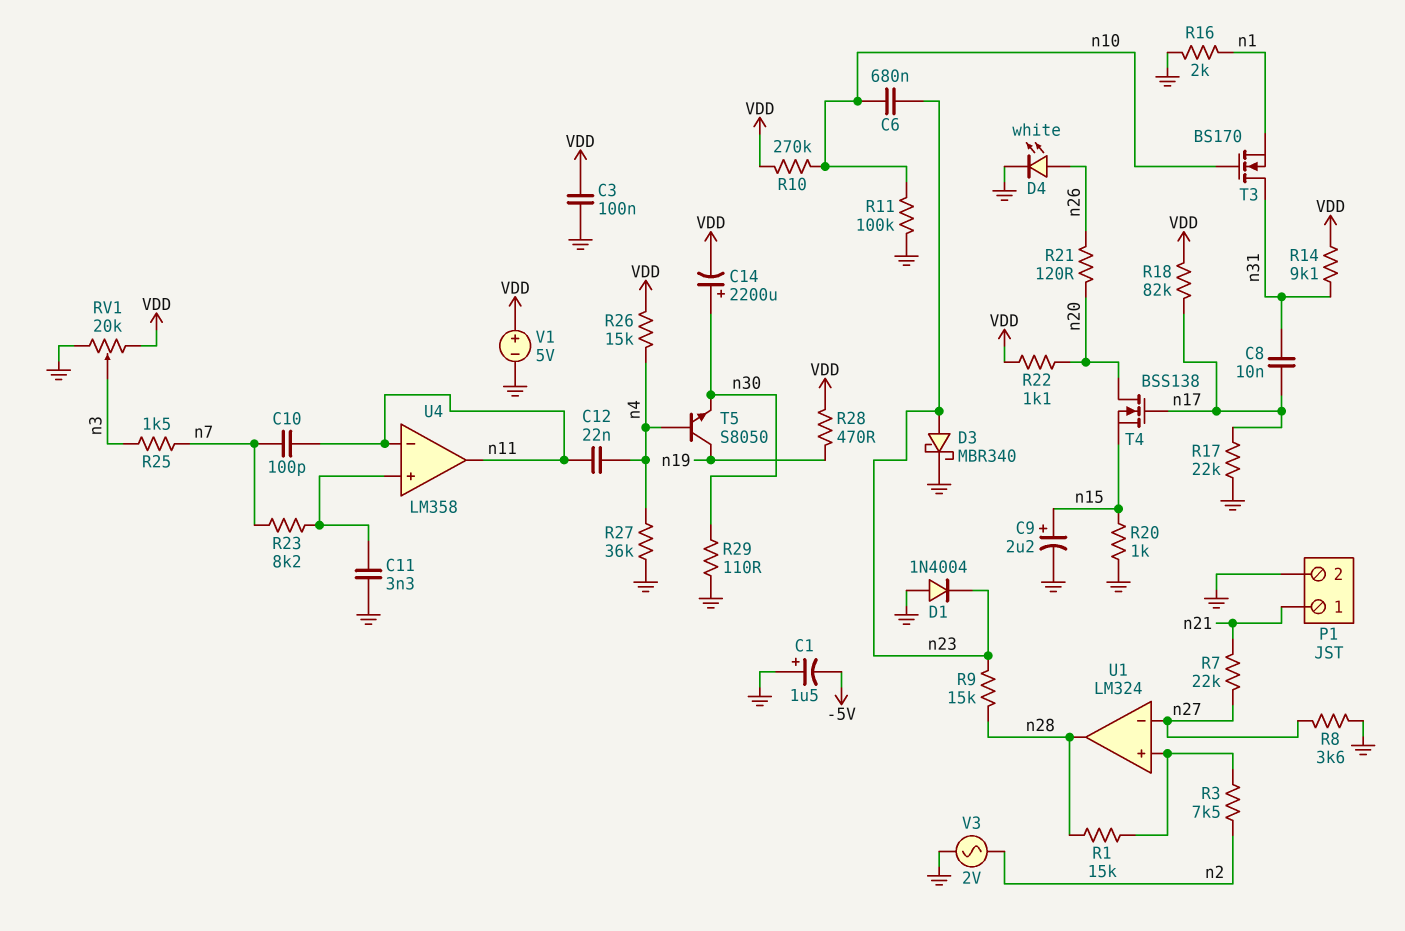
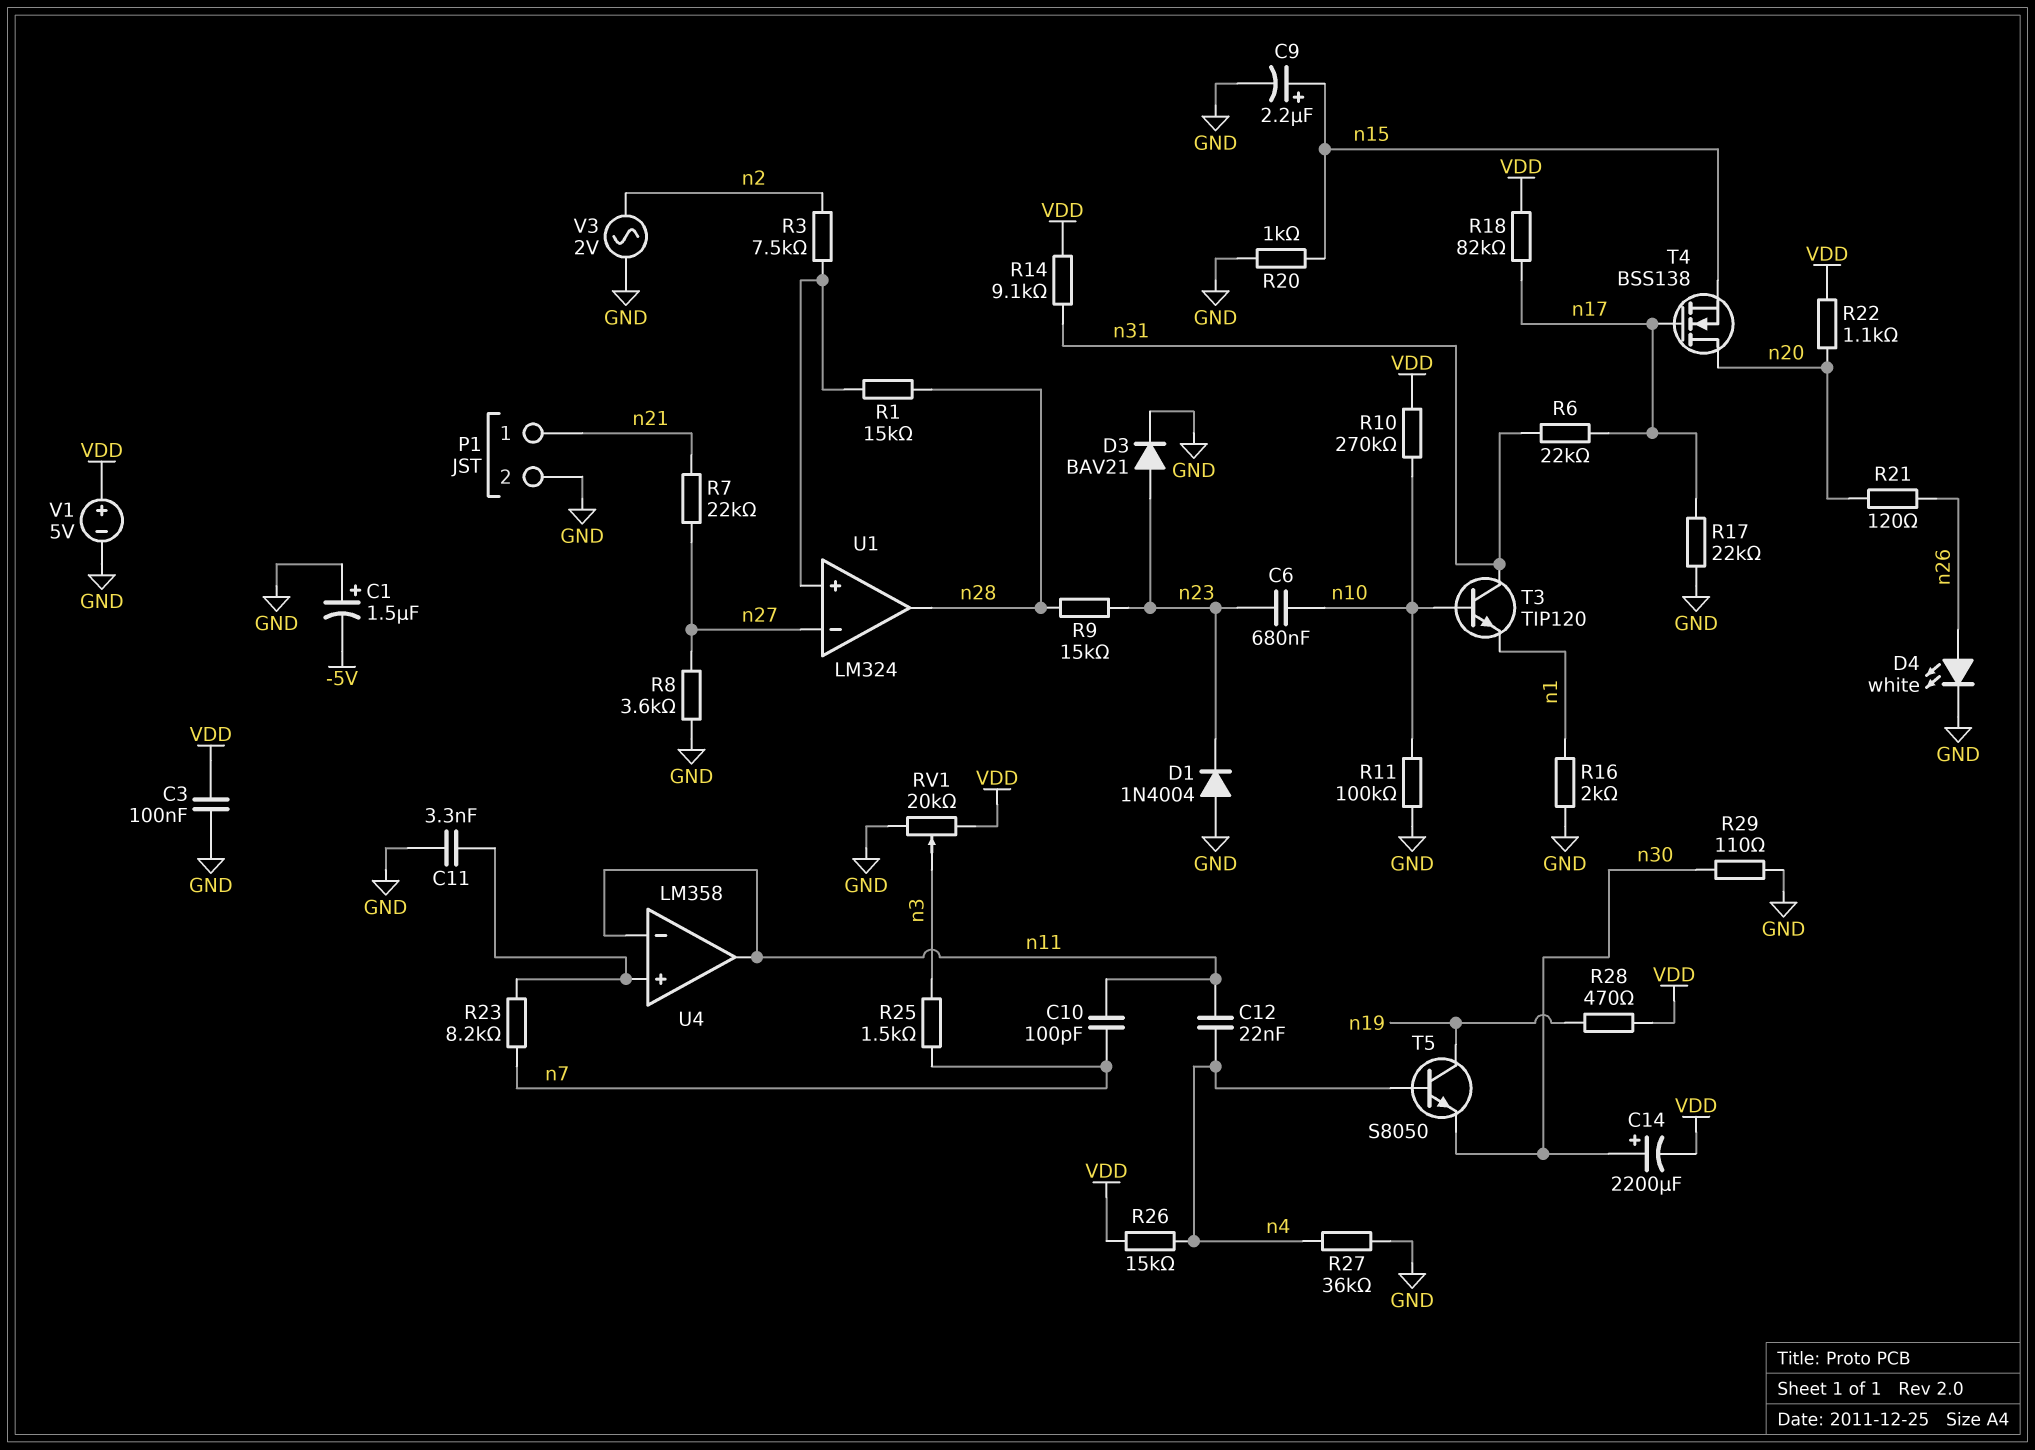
C8: 10nF (n17, n31) -> none
D3: schottky MBR340 (A n23, K GND) -> diode BAV21 (A n23, K GND)
R6: none -> 22k (n17, n31)
T3: NMOS BS170 (G n10, D n31, S n1) -> NPN TIP120 (B n10, C n31, E n1)

